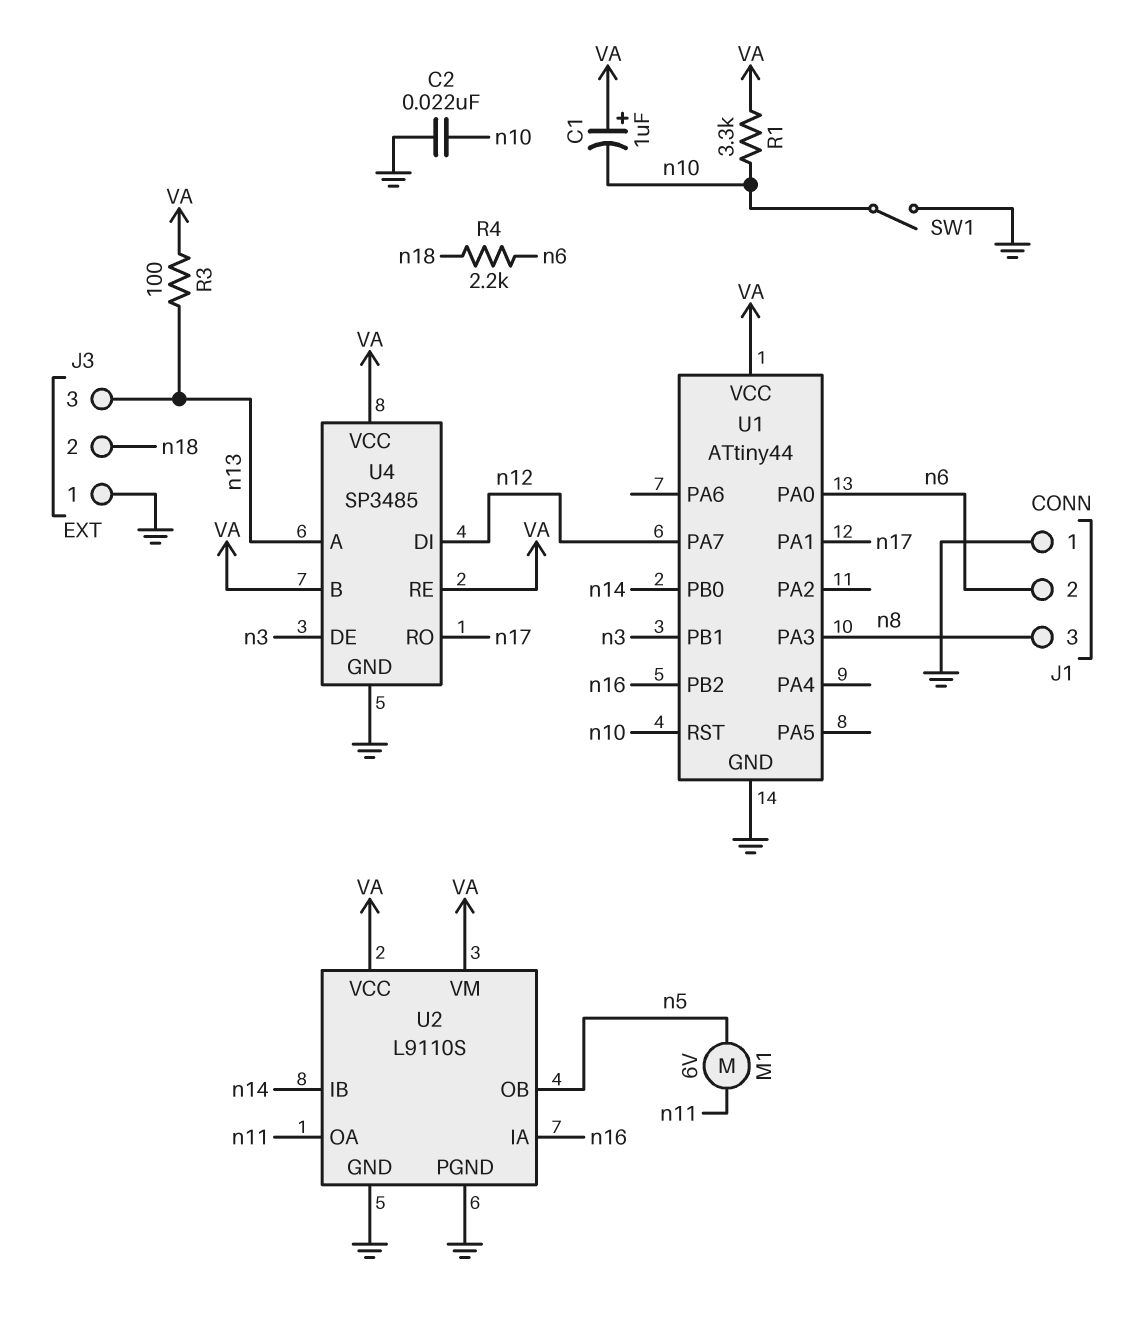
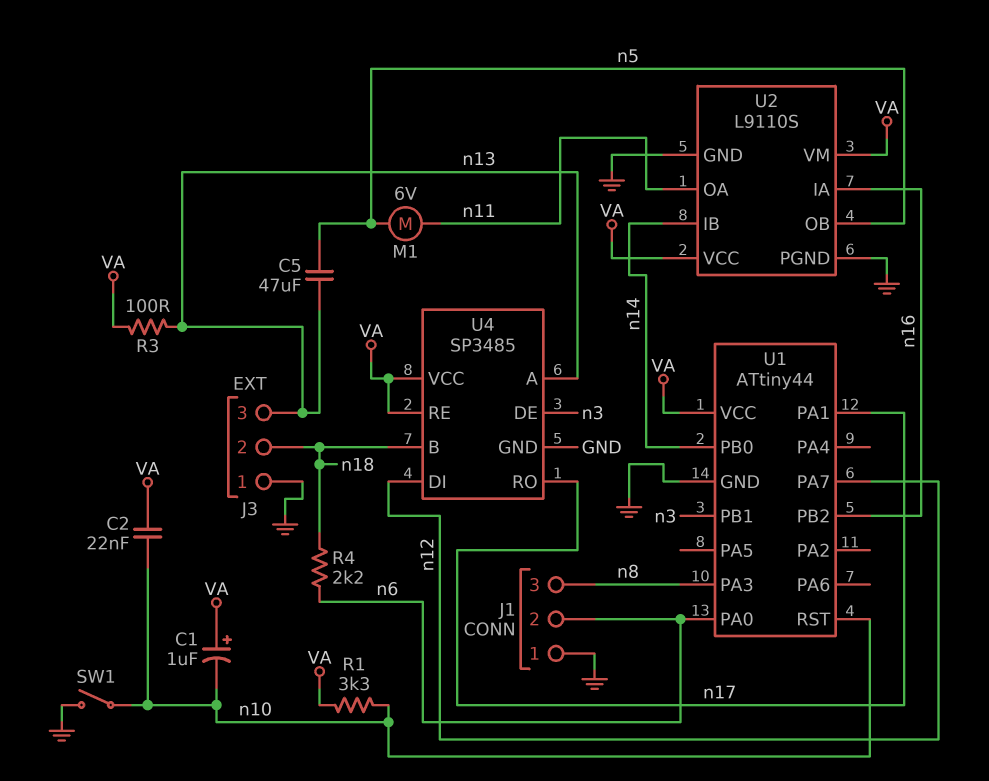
C2: 22nF (GND, n10) -> 22nF (VA, n10)
C5: none -> 47uF (n5, n13)
U4 pin B: VA -> n18

